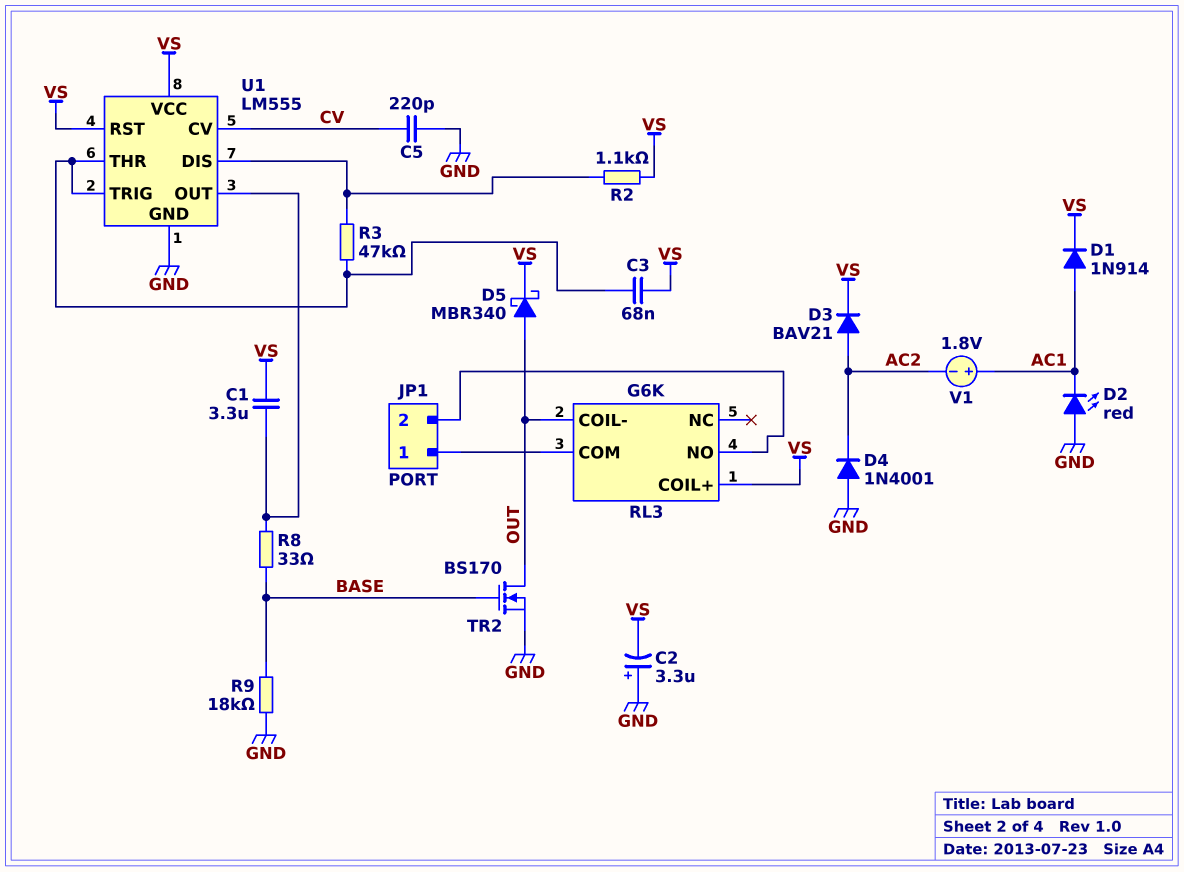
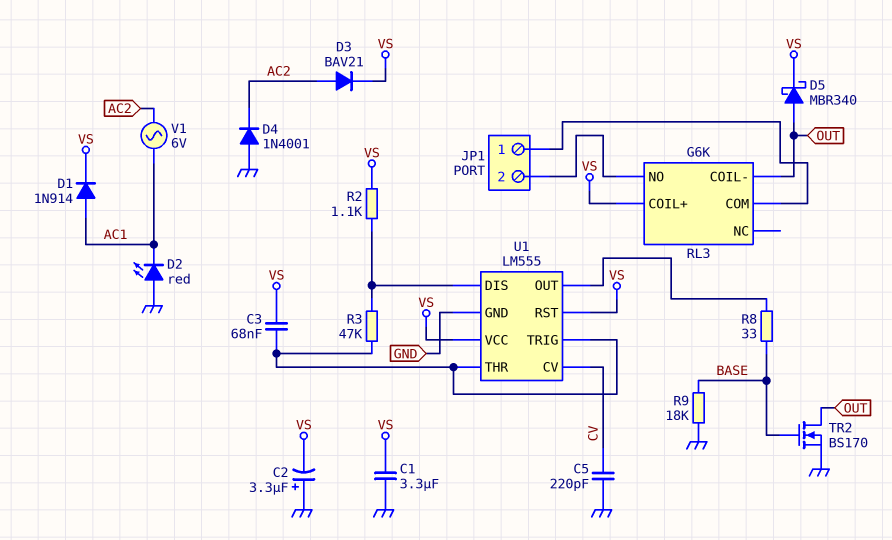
C1: 3.3uF (U1/OUT, VS) -> 3.3uF (GND, VS)
V1: 1.8V (plus AC1, minus AC2) -> AC 6V (AC1, AC2)

